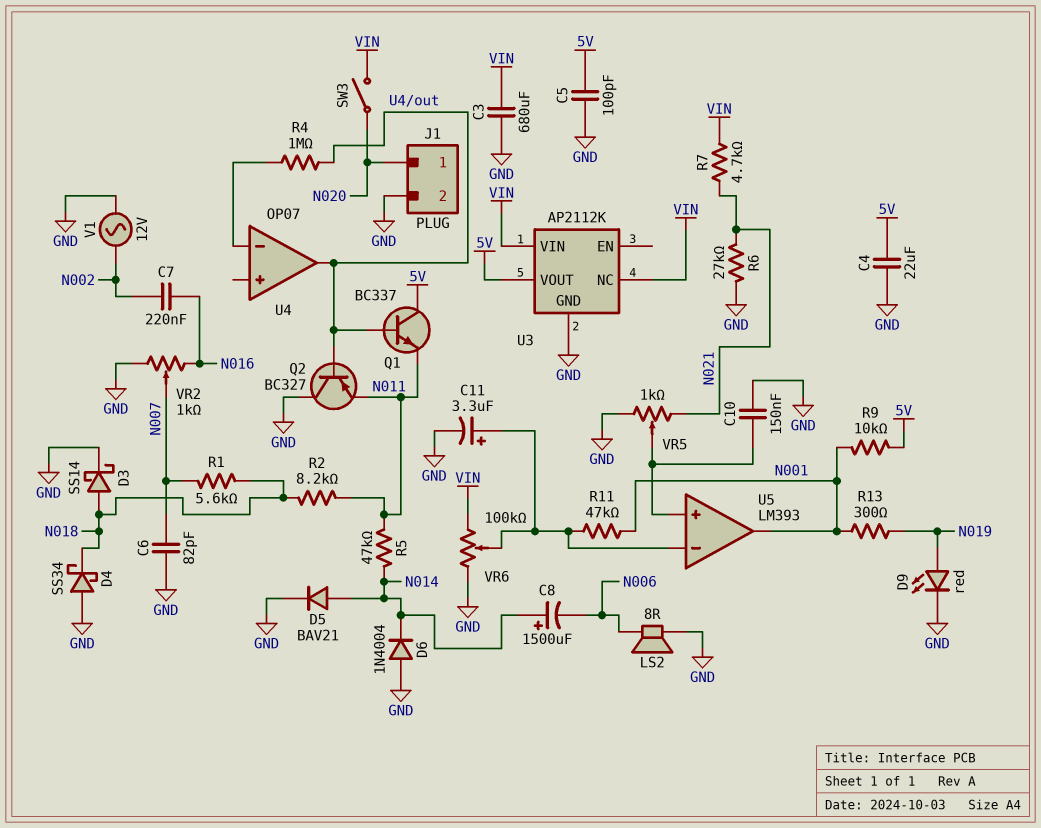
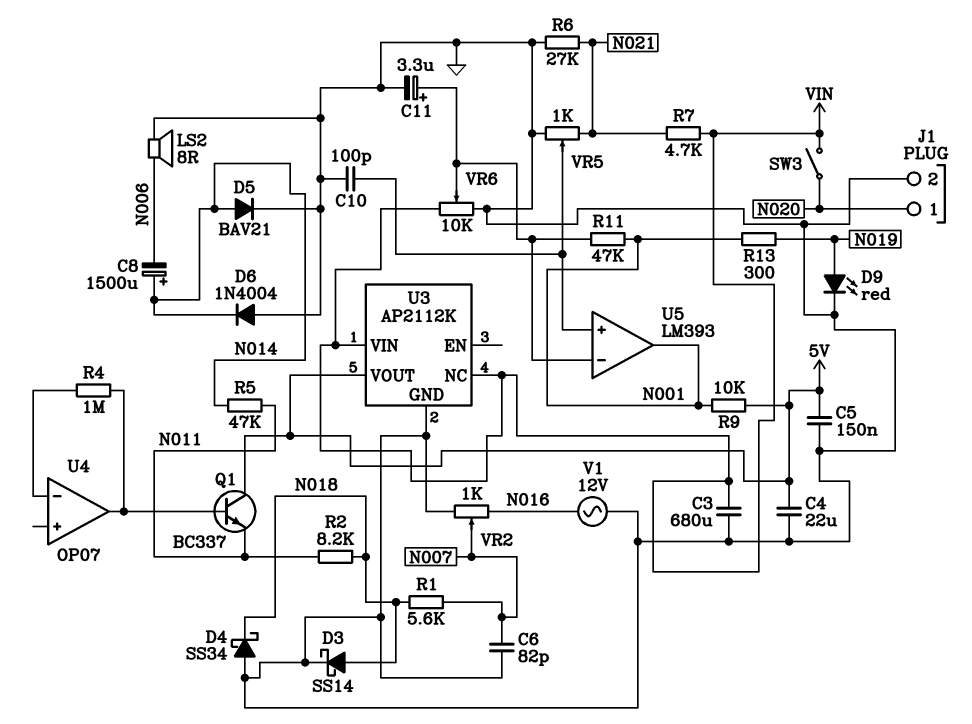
C5: 100pF (5V, GND) -> 150nF (5V, GND)
C7: 220nF (N002, N016) -> none
C10: 150nF (GND, U5/in+) -> 100pF (GND, U5/in+)
Q2: PNP BC327 (B U4/out, C GND, E N011) -> none
V1: AC 12V (GND, N002) -> AC 12V (GND, N016)
VR6: 100k (GND, VIN, wiper U5/in-) -> 10k (GND, VIN, wiper U5/in-)

